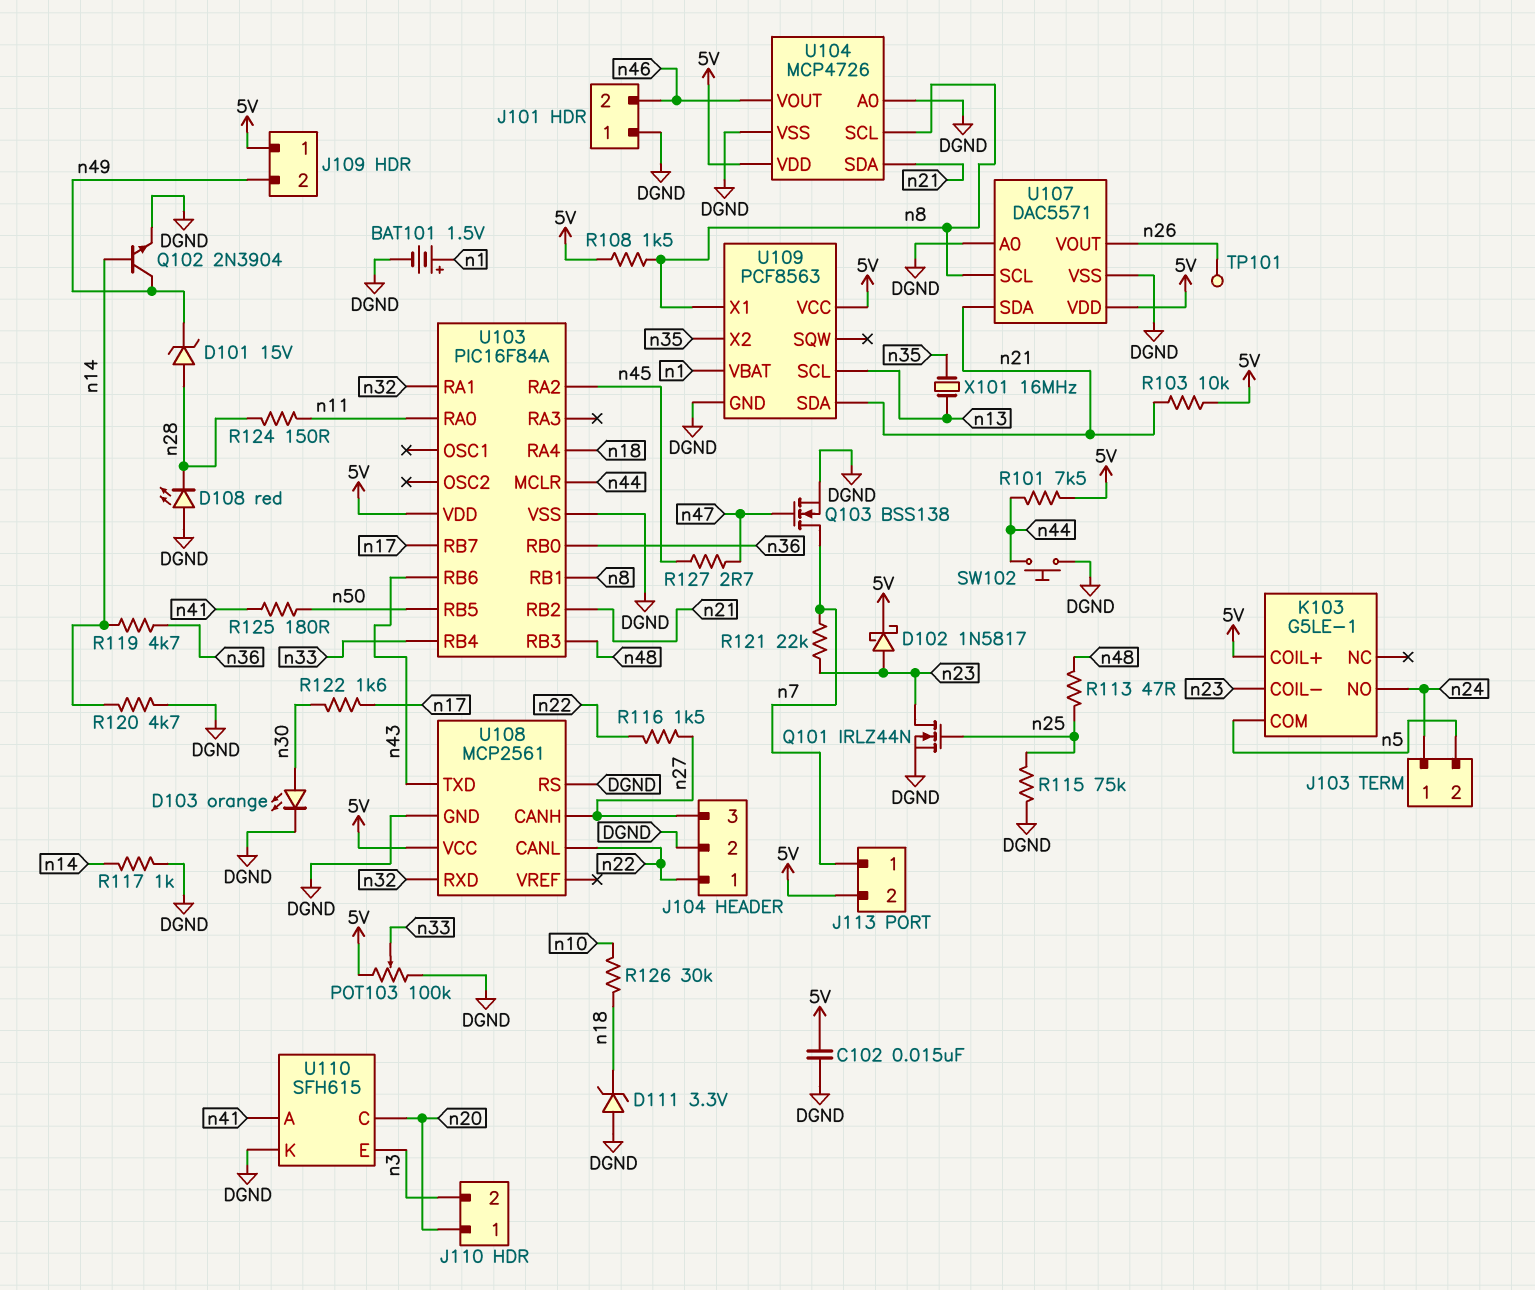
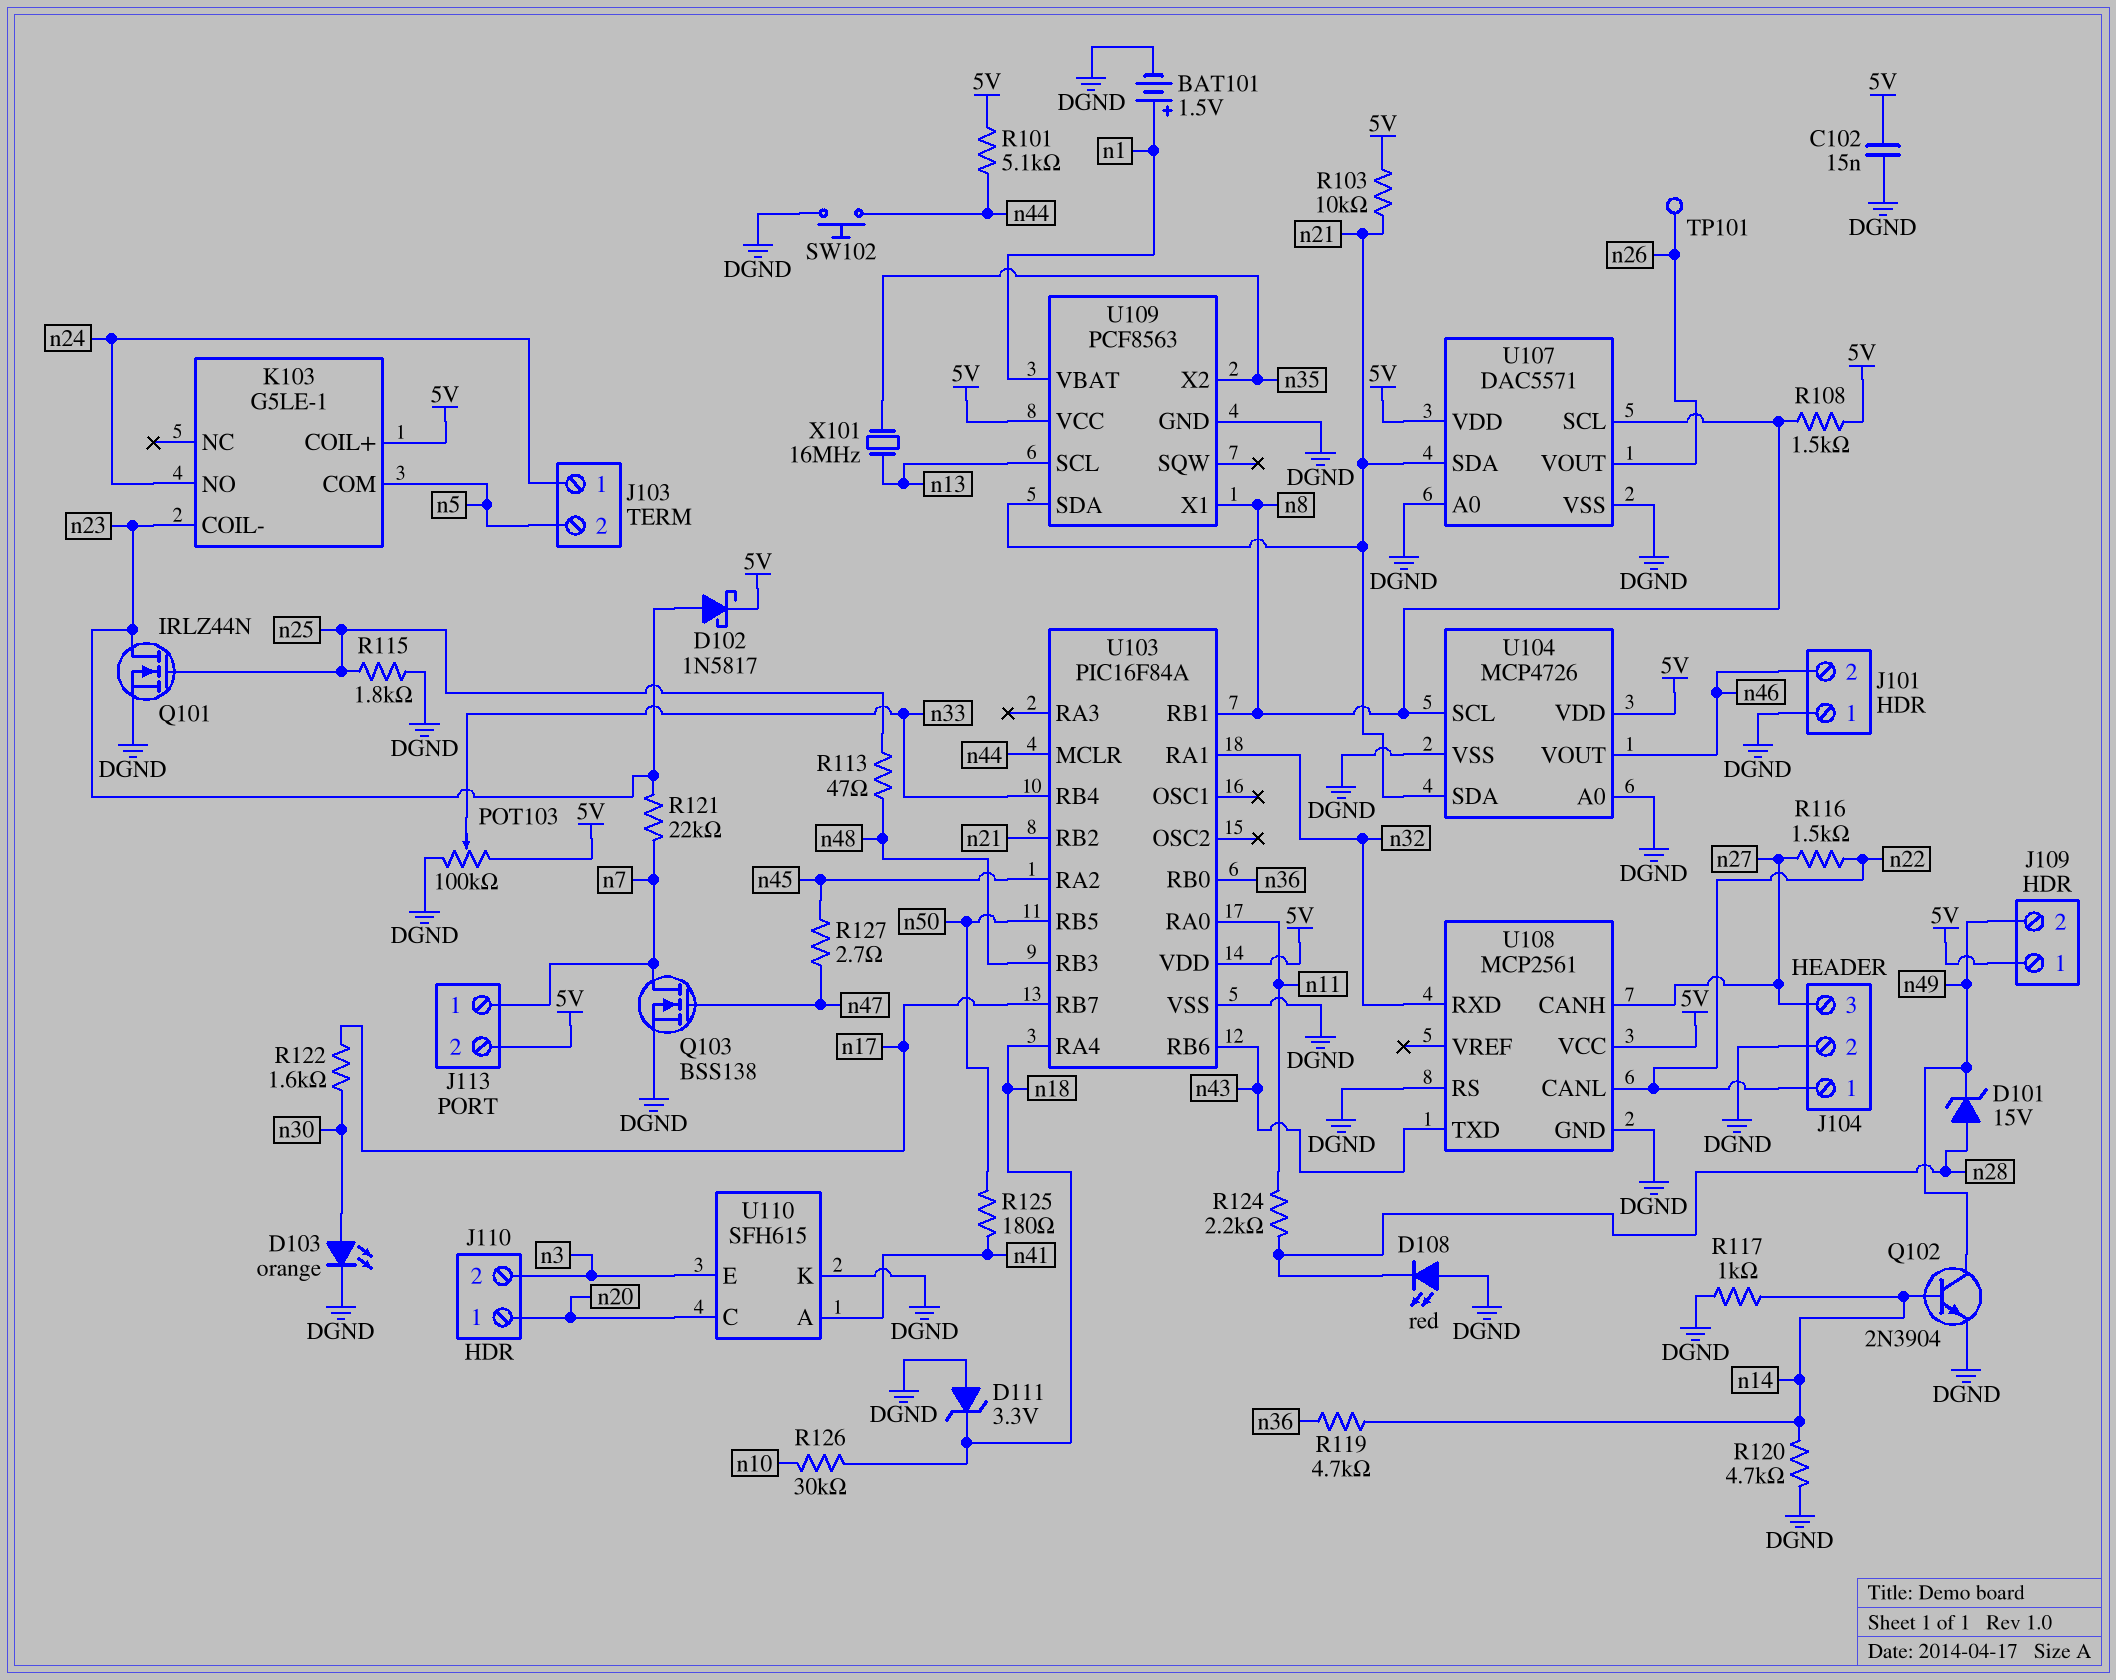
R101: 7.5k (5V, n44) -> 5.1k (5V, n44)
R115: 75k (DGND, n25) -> 1.8k (DGND, n25)
R124: 150 (n11, n28) -> 2.2k (n11, n28)

